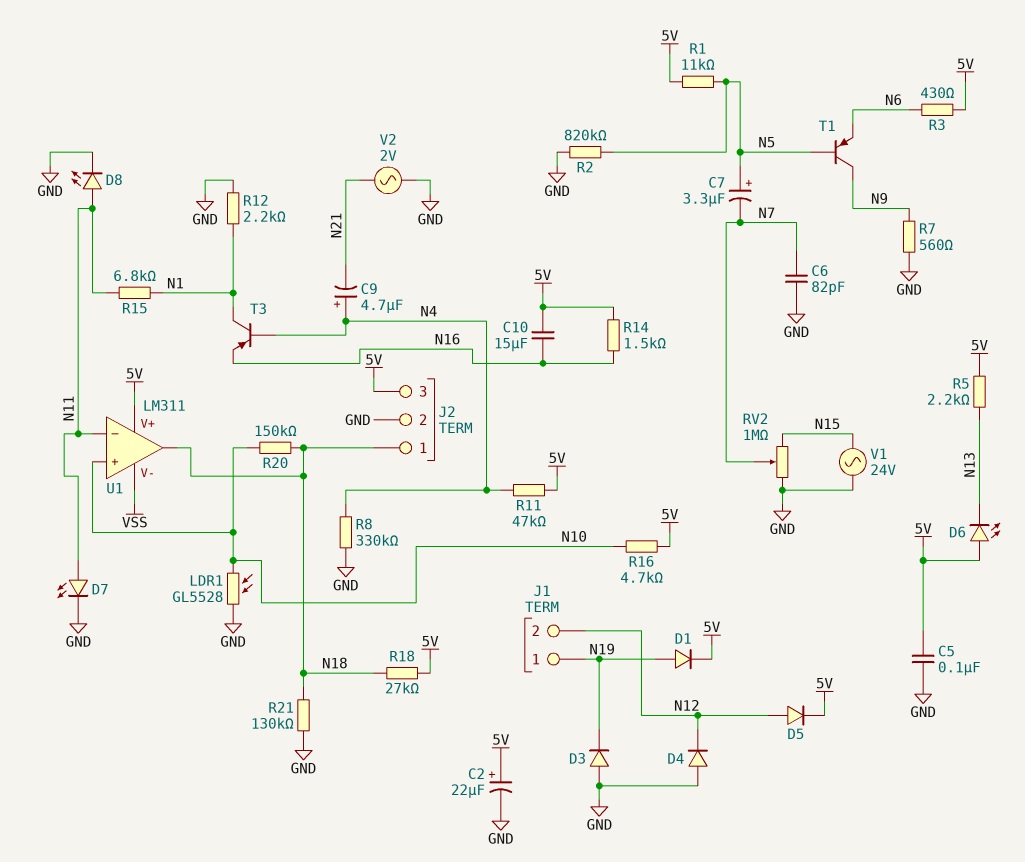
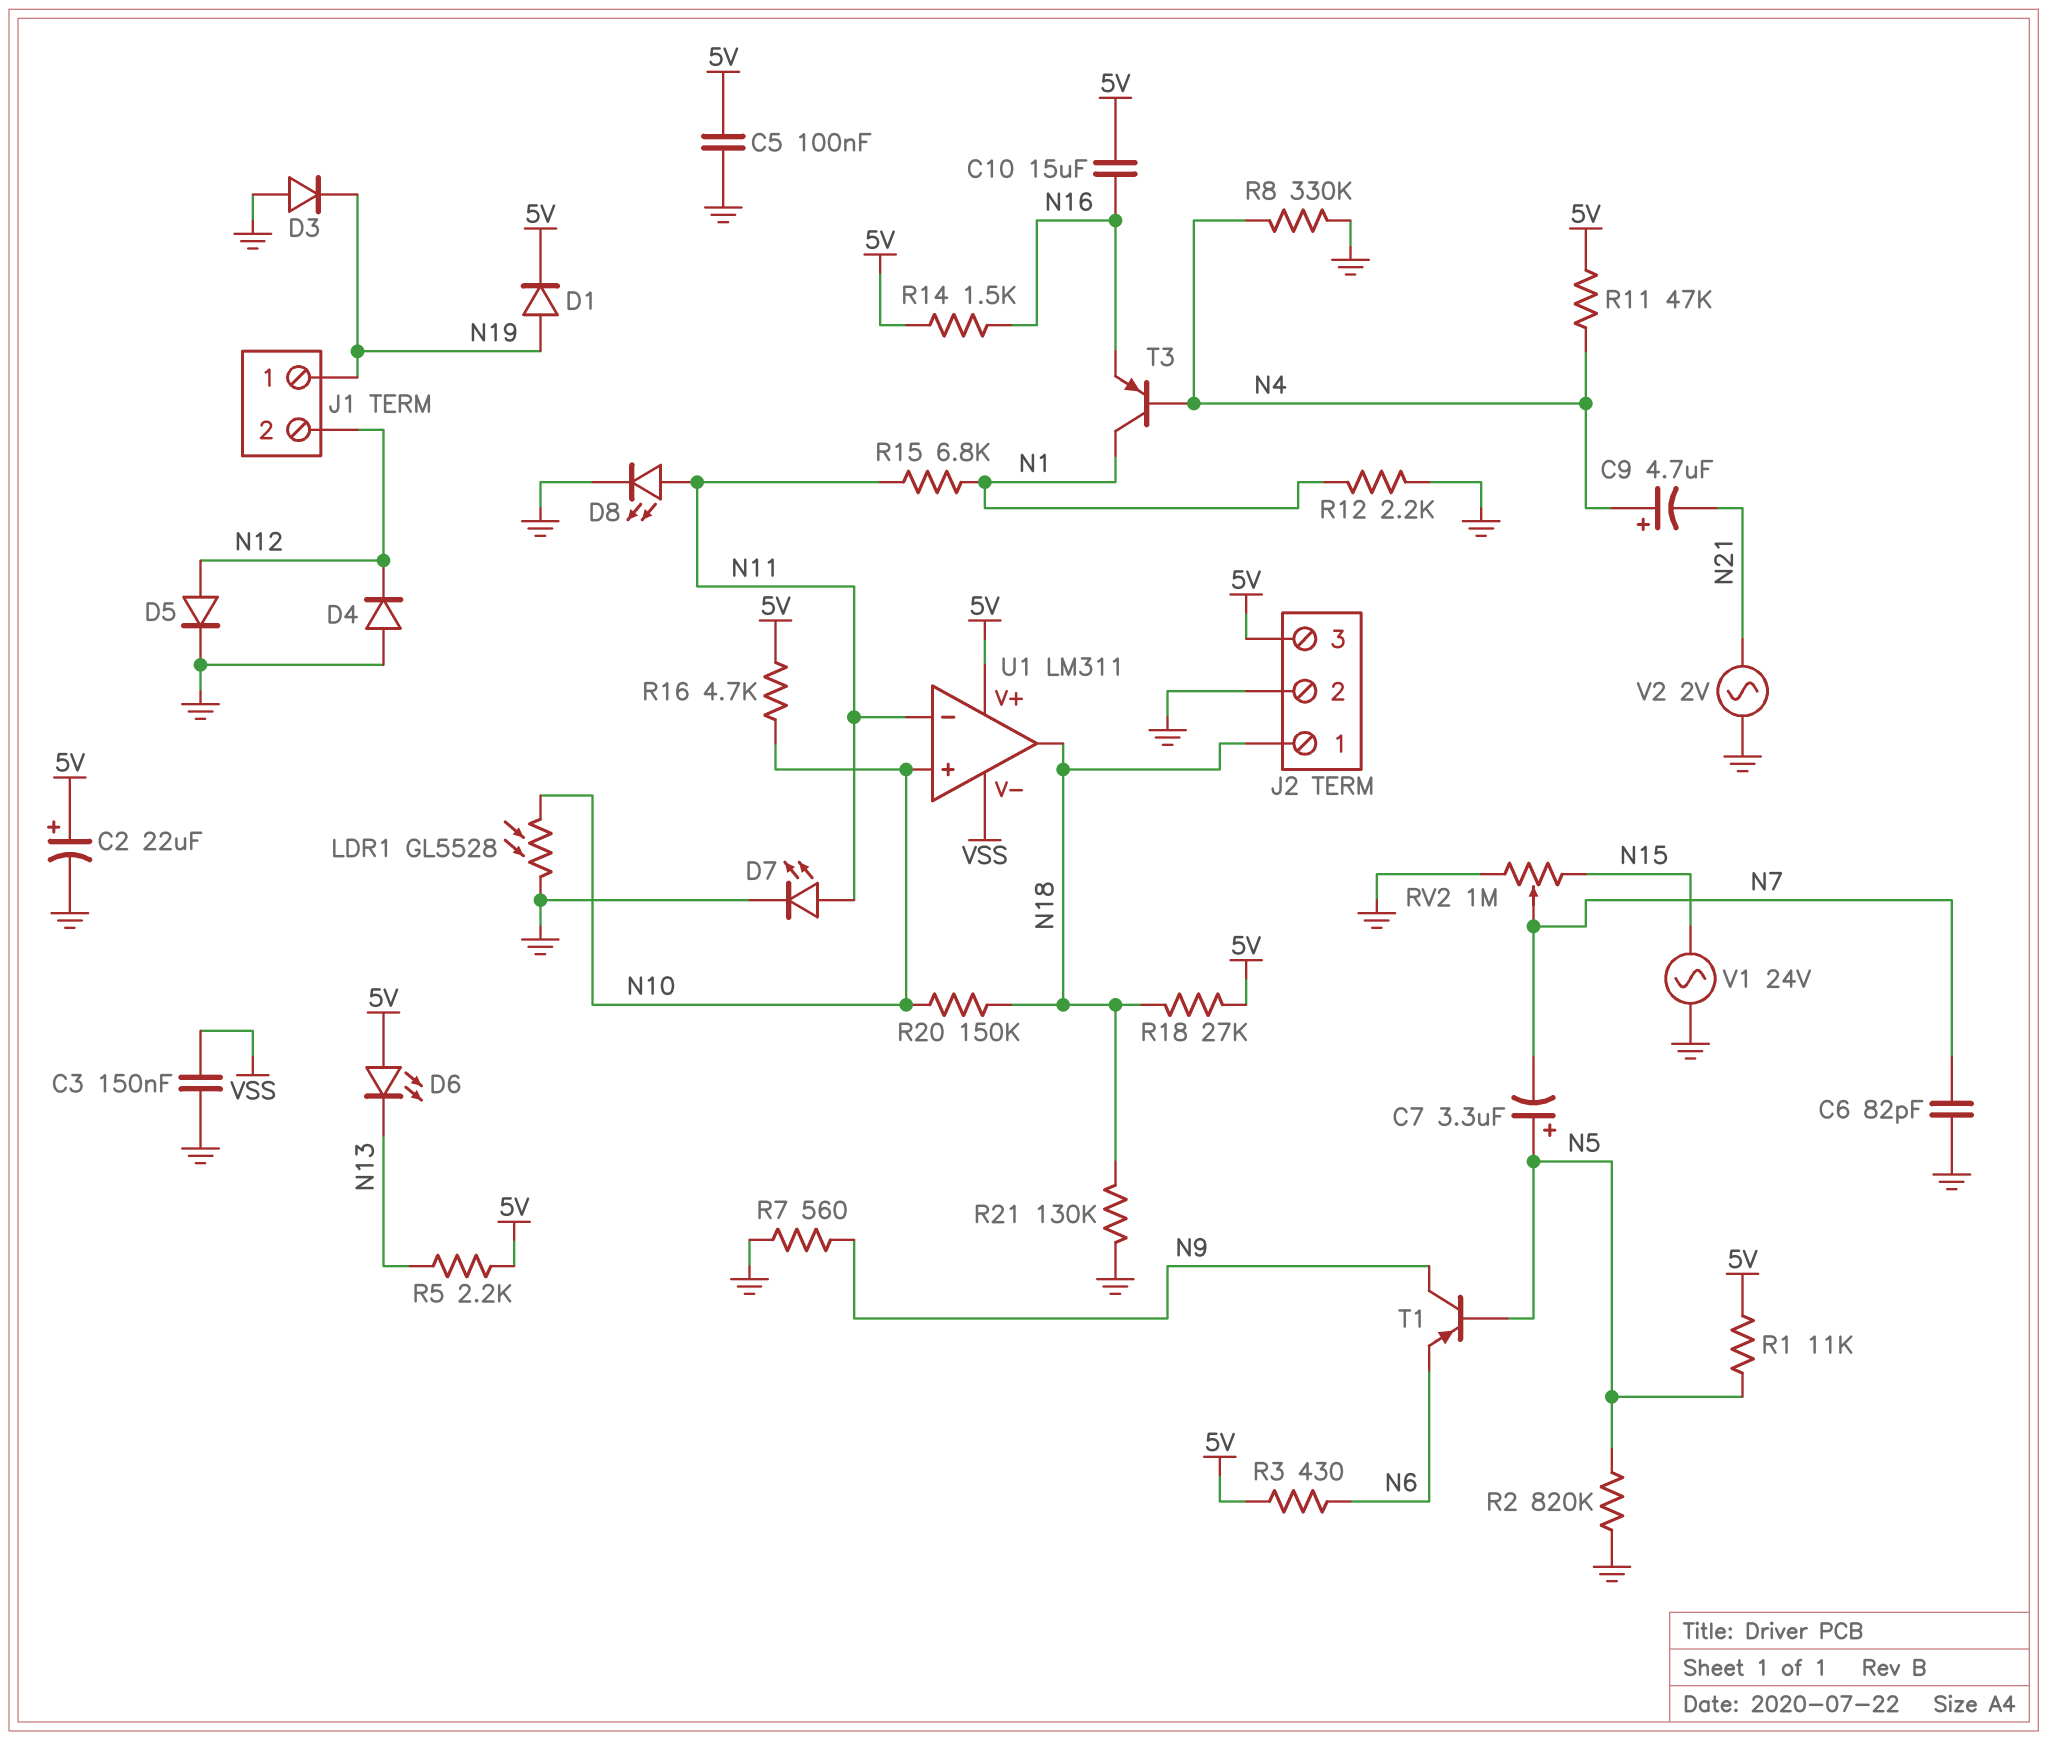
C3: none -> 150nF (GND, VSS)
D5: diode (A N12, K 5V) -> diode (A N12, K GND)

